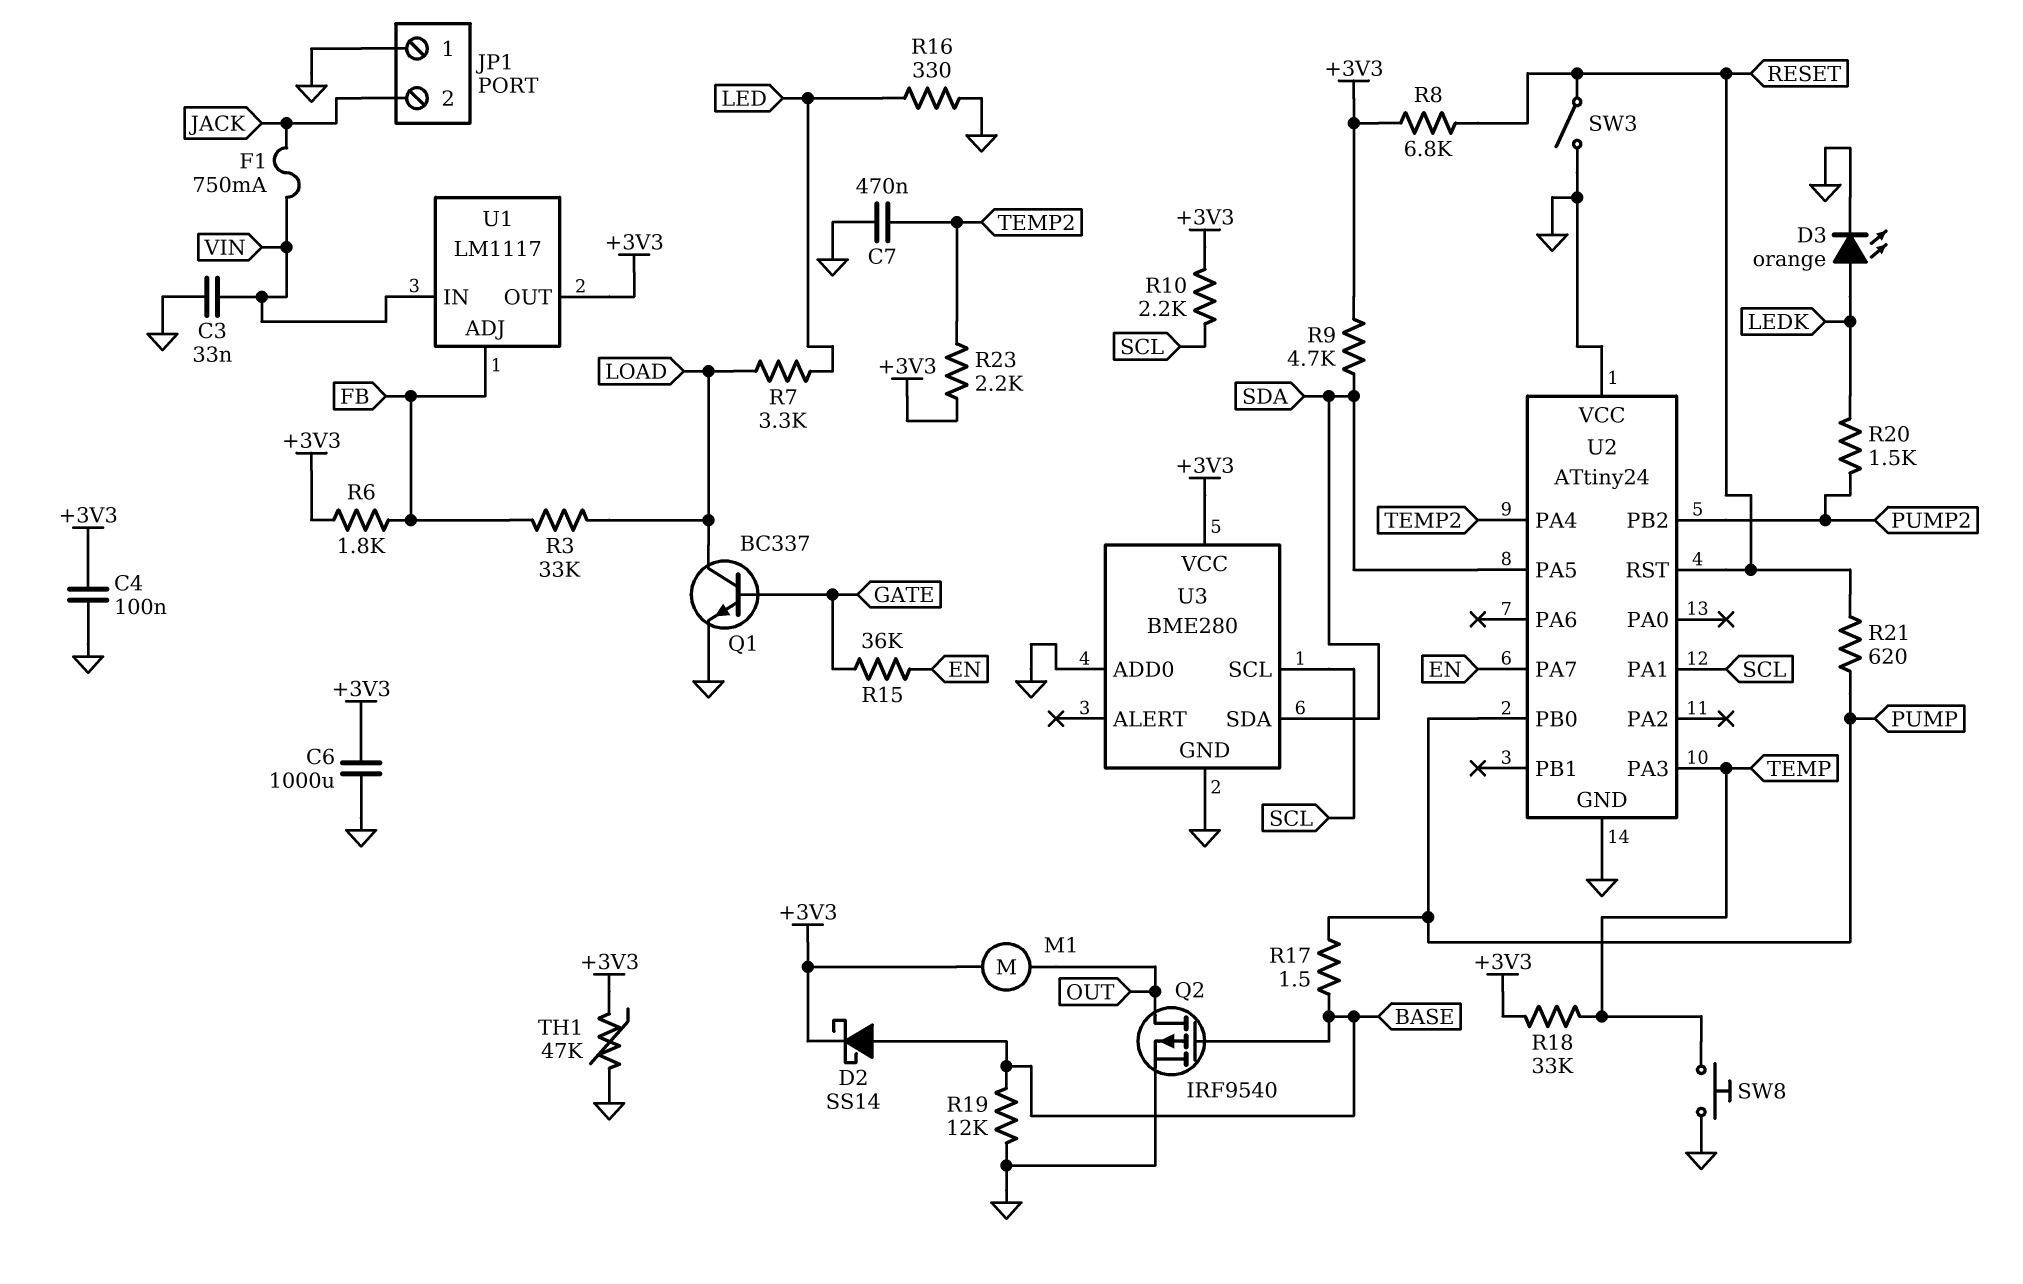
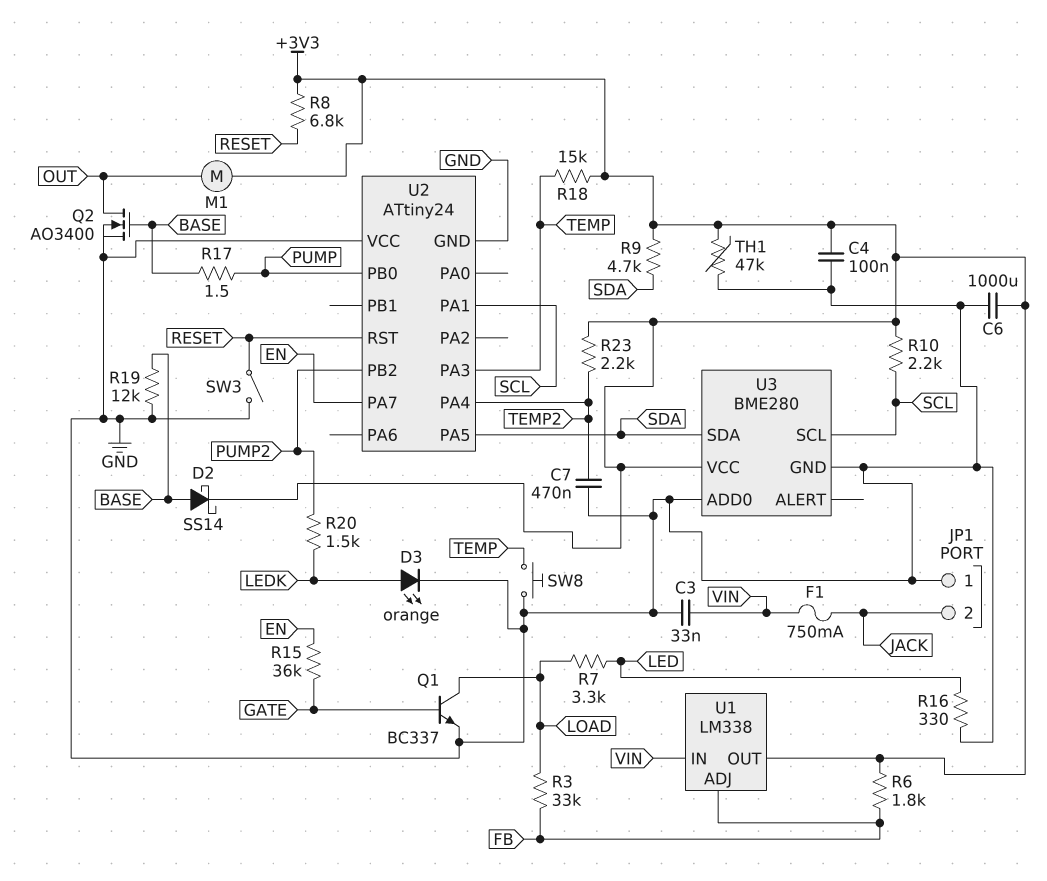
Q2: PMOS IRF9540 (G BASE, D OUT, S GND) -> NMOS AO3400 (G BASE, D OUT, S GND)
R18: 33k (+3V3, TEMP) -> 15k (+3V3, TEMP)
R21: 620 (PUMP, RESET) -> none
U1: LM1117 -> LM338

